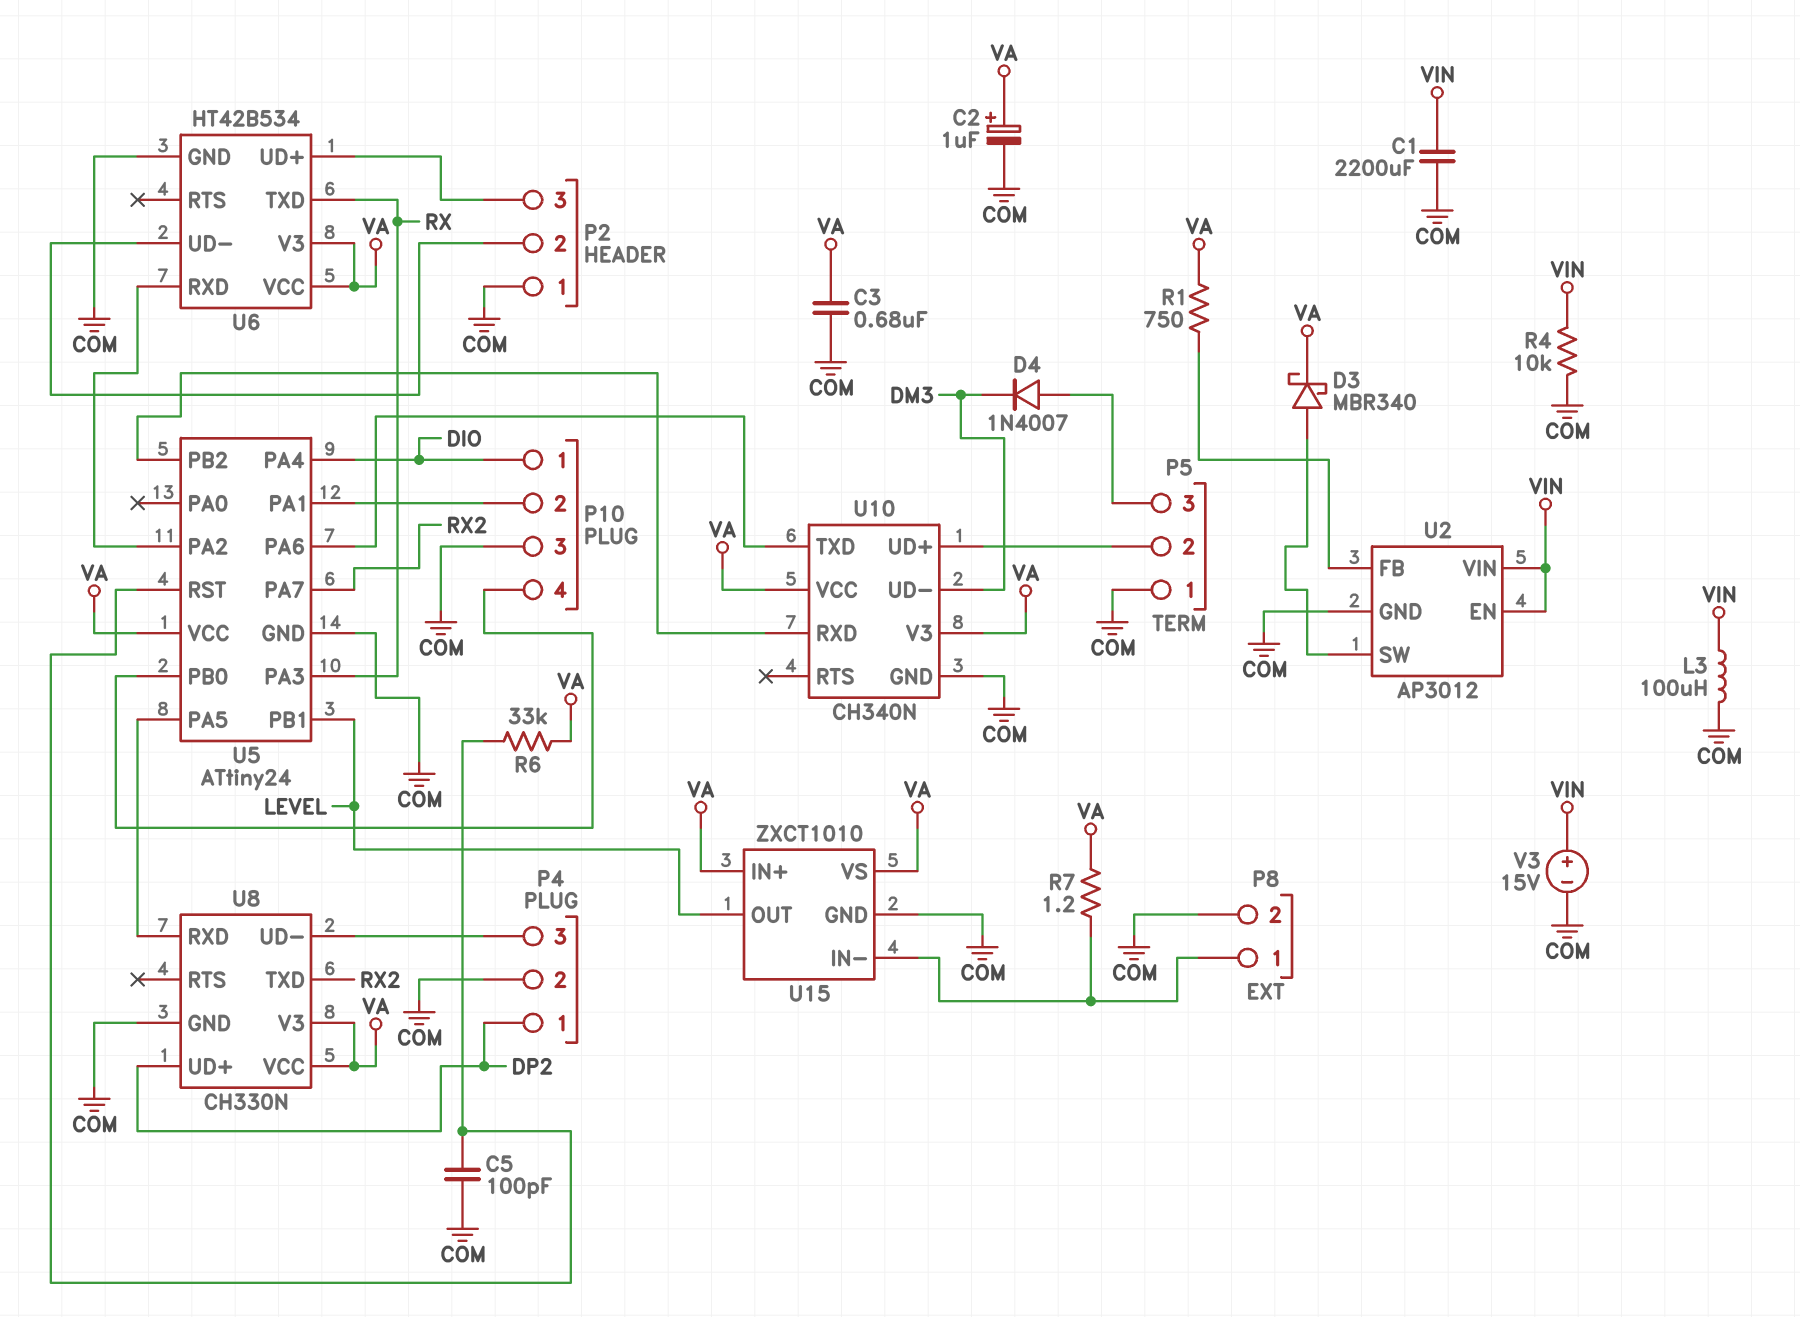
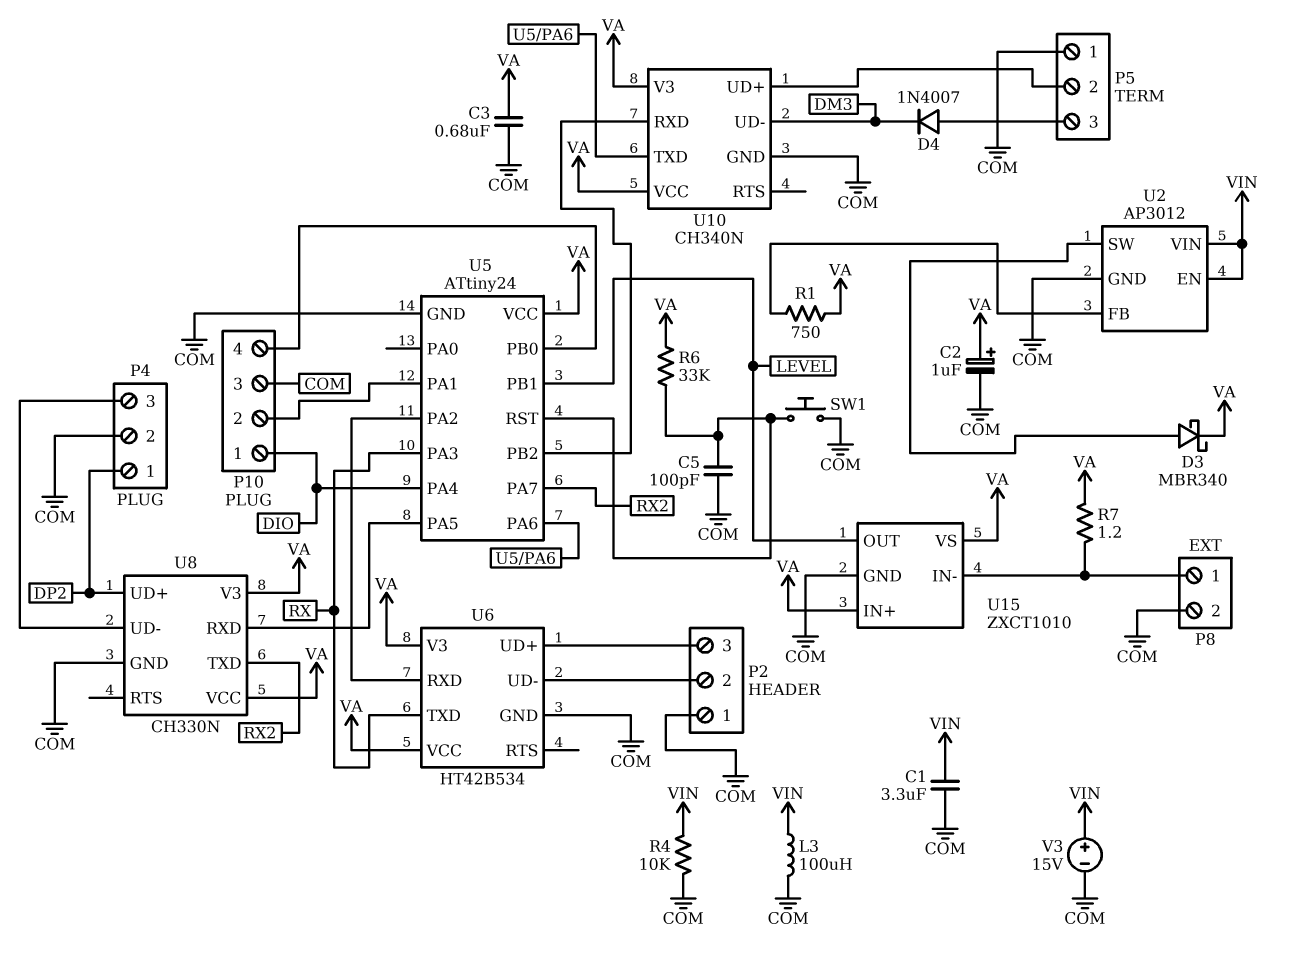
C1: 2200uF (COM, VIN) -> 3.3uF (COM, VIN)
SW1: none -> button (COM, U5/RST)

